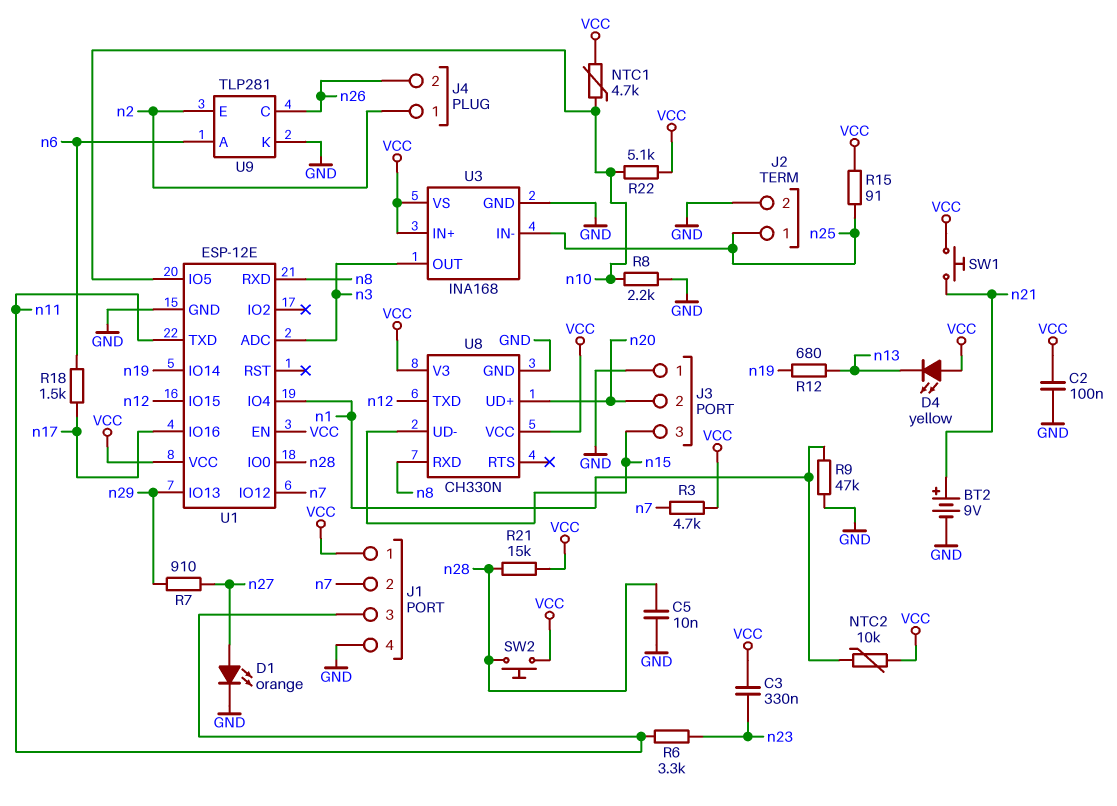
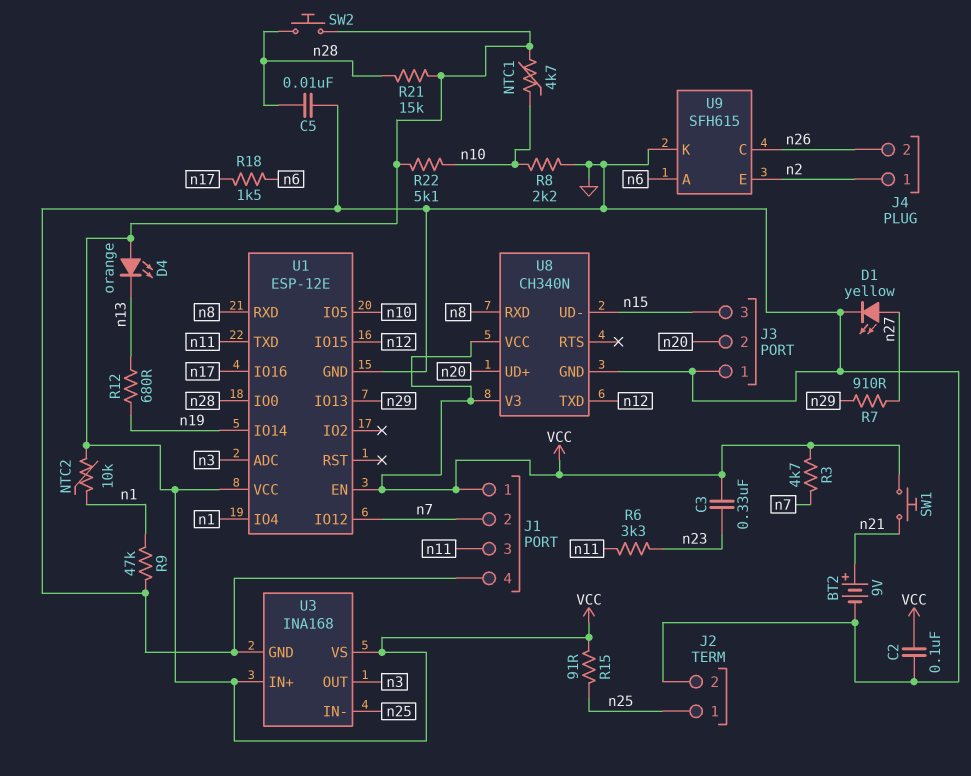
D1: LED orange (A n27, K GND) -> LED yellow (A n27, K GND)
D4: LED yellow (A VCC, K n13) -> LED orange (A VCC, K n13)
U8: CH330N -> CH340N
U9: TLP281 -> SFH615

